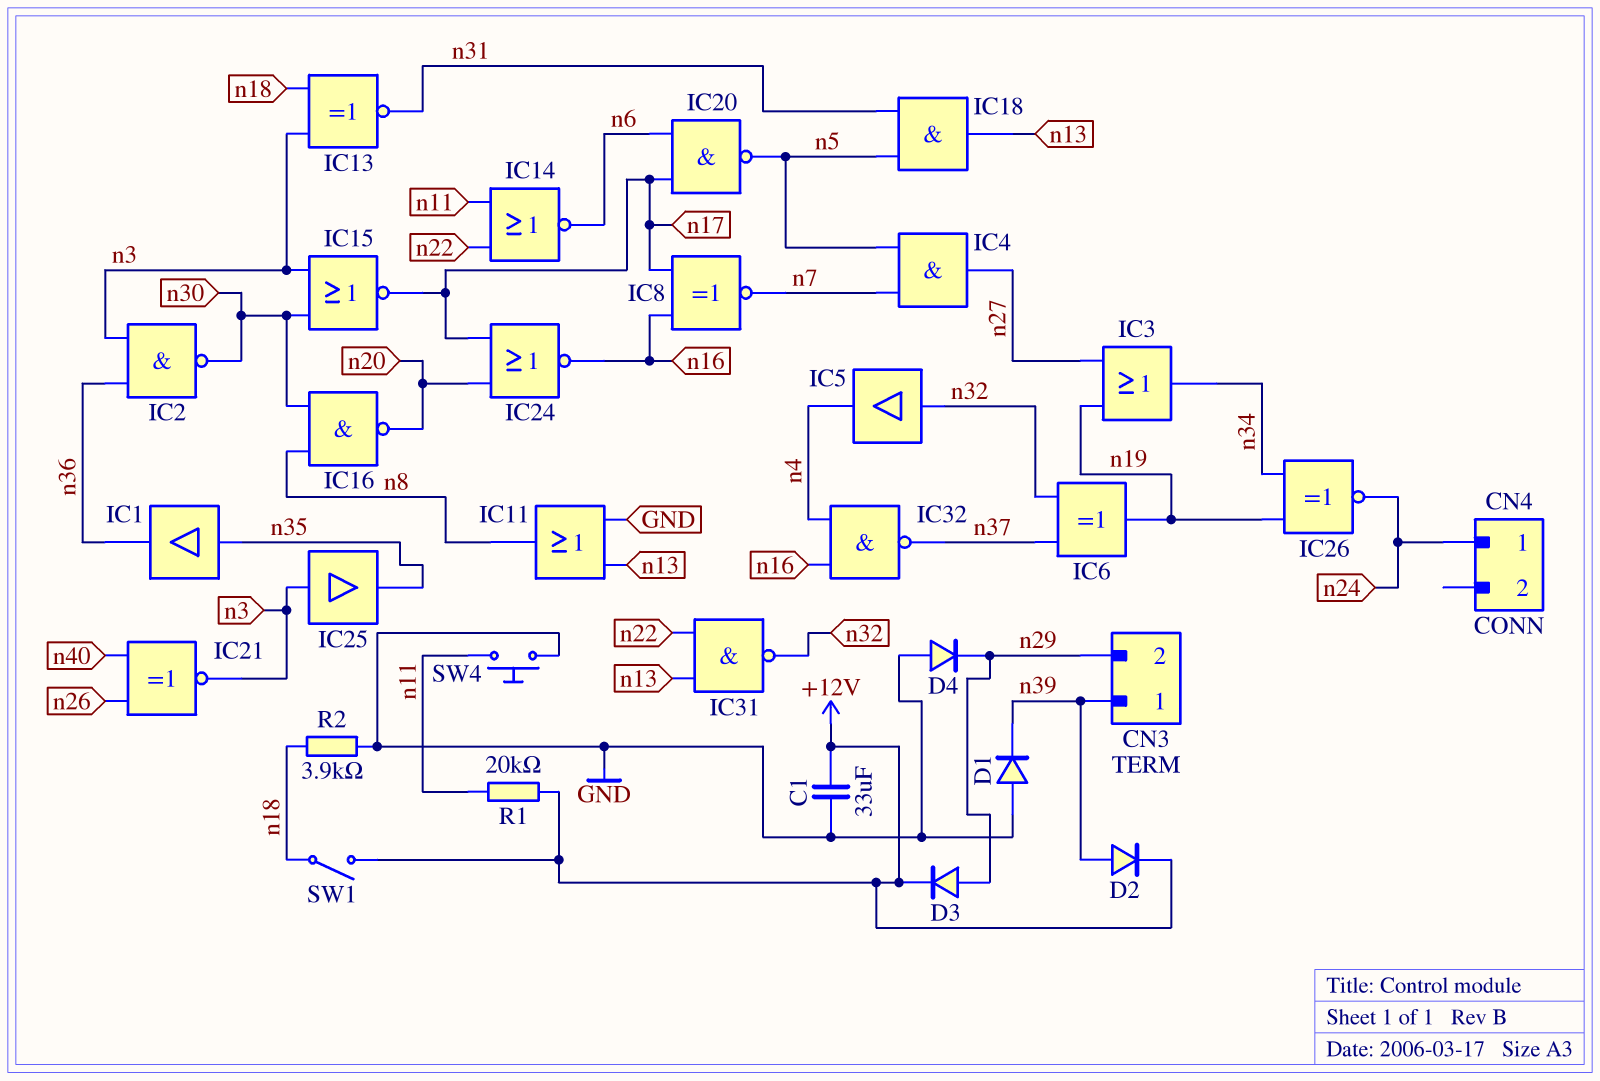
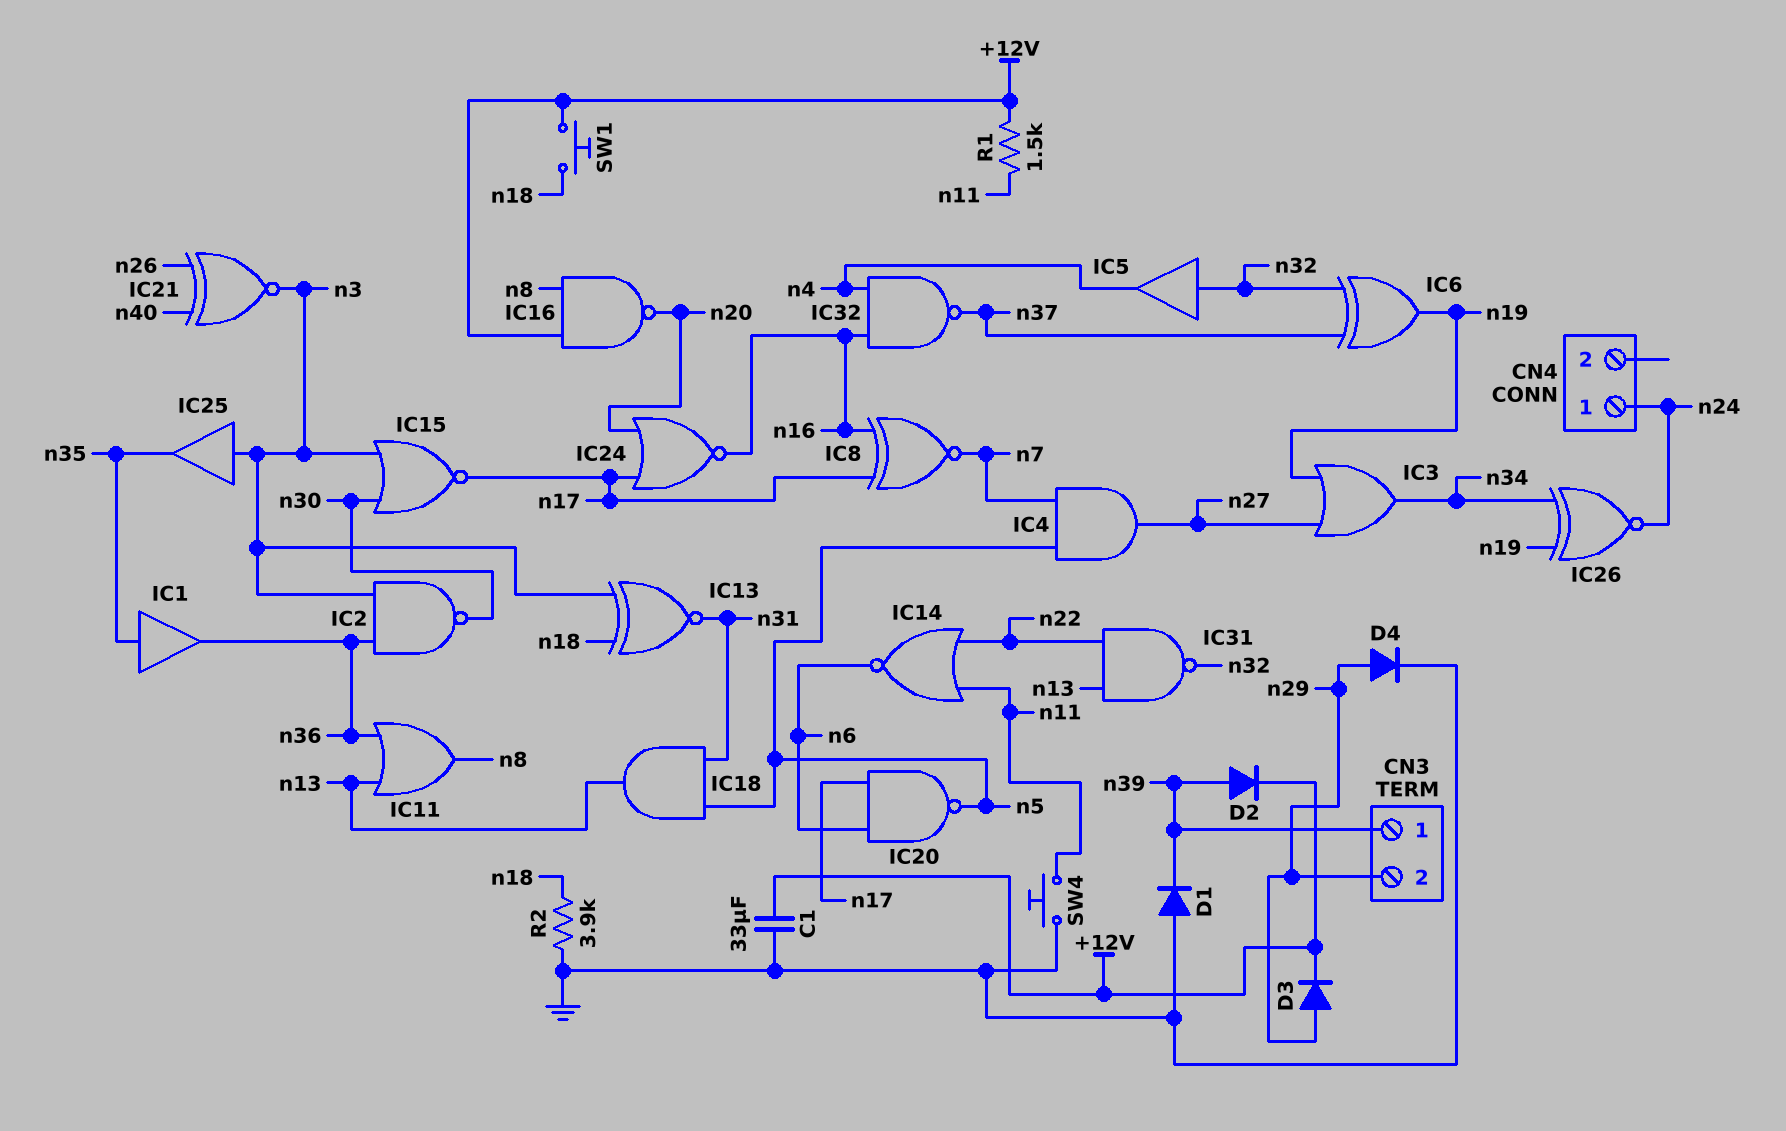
D4: diode (A GND, K n29) -> diode (A n29, K GND)
IC11: OR (in GND, in n13, out n8) -> OR (in n13, in n36, out n8)
IC16: NAND (in n8, in n30, out n20) -> NAND (in +12V, in n8, out n20)
R1: 20k (+12V, n11) -> 1.5k (+12V, n11)
SW1: switch (+12V, n18) -> button (+12V, n18)

